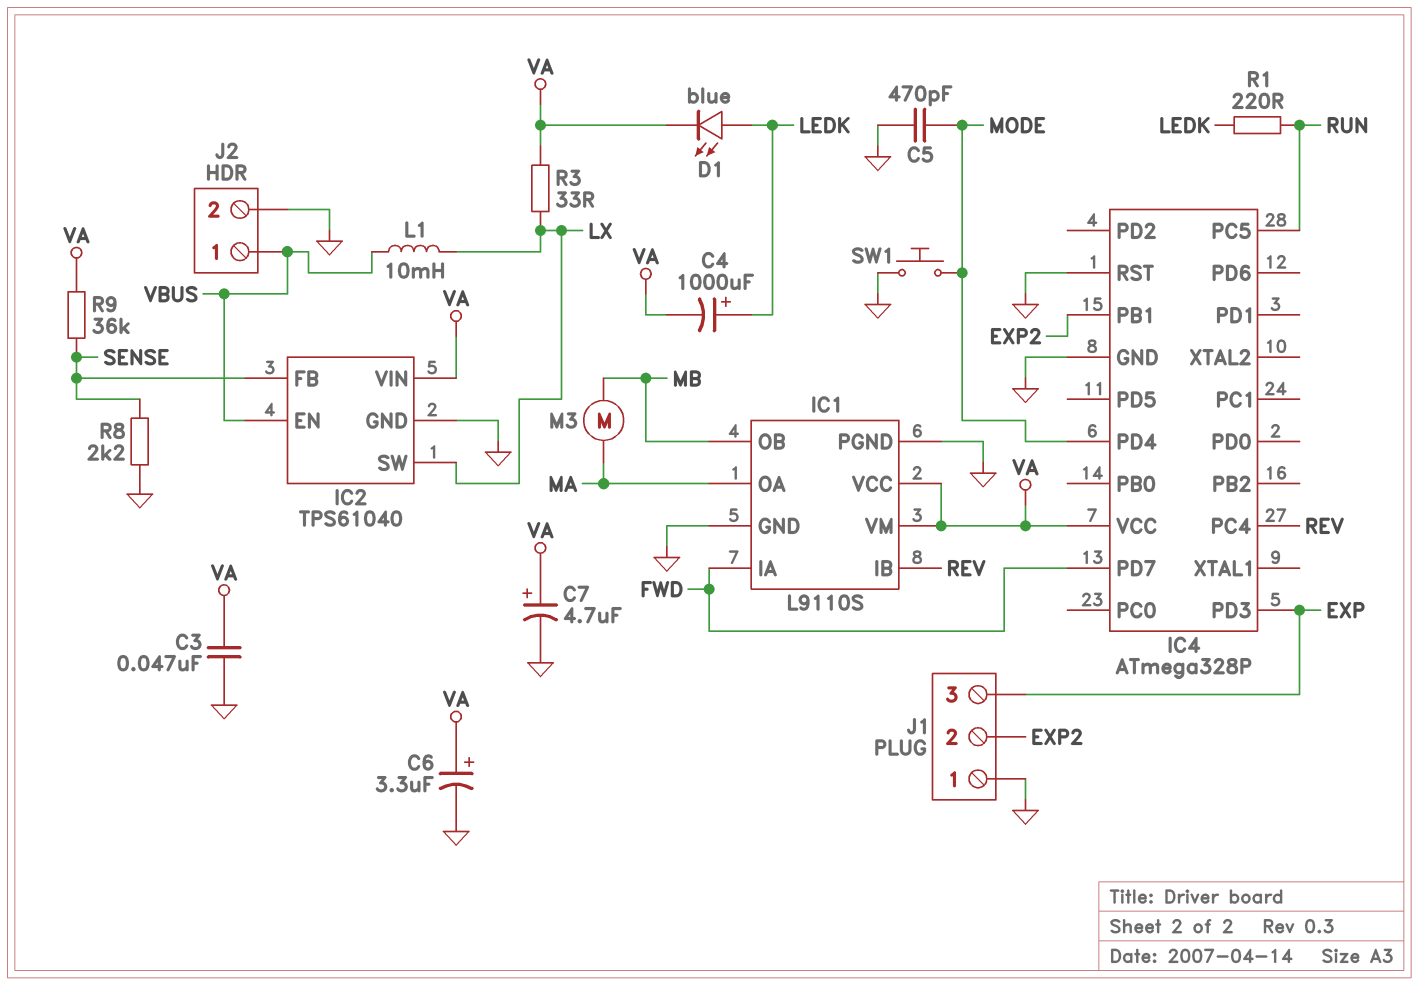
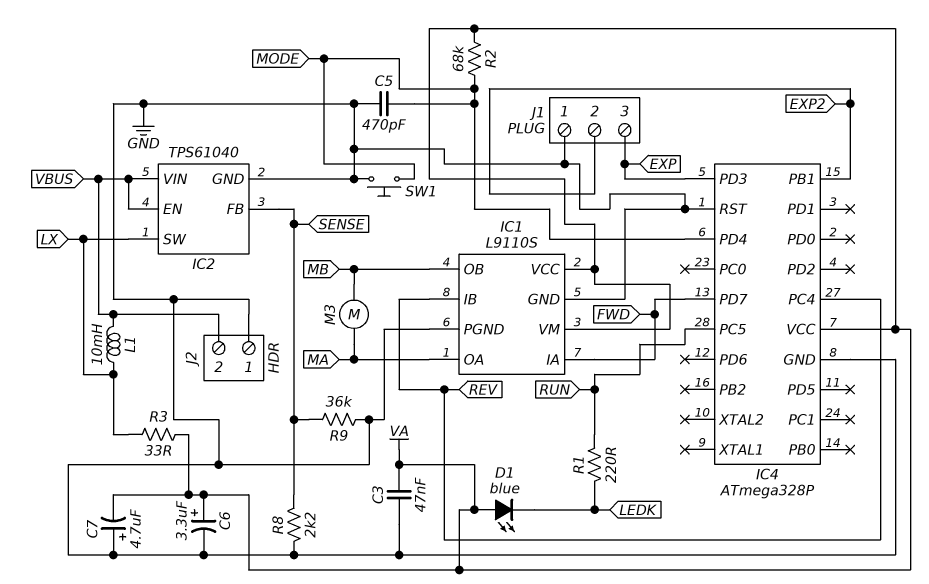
C4: 1000uF (plus LEDK, minus VA) -> none
C7: 4.7uF (plus VA, minus GND) -> 4.7uF (plus GND, minus VA)
D1: LED blue (A LEDK, K VA) -> LED blue (A VA, K LEDK)
IC2 pin VIN: VA -> VBUS
J2 pin 1: VBUS -> GND
J2 pin 2: GND -> VBUS
R2: none -> 68k (MODE, VA)
R9: 36k (SENSE, VA) -> 36k (GND, SENSE)

